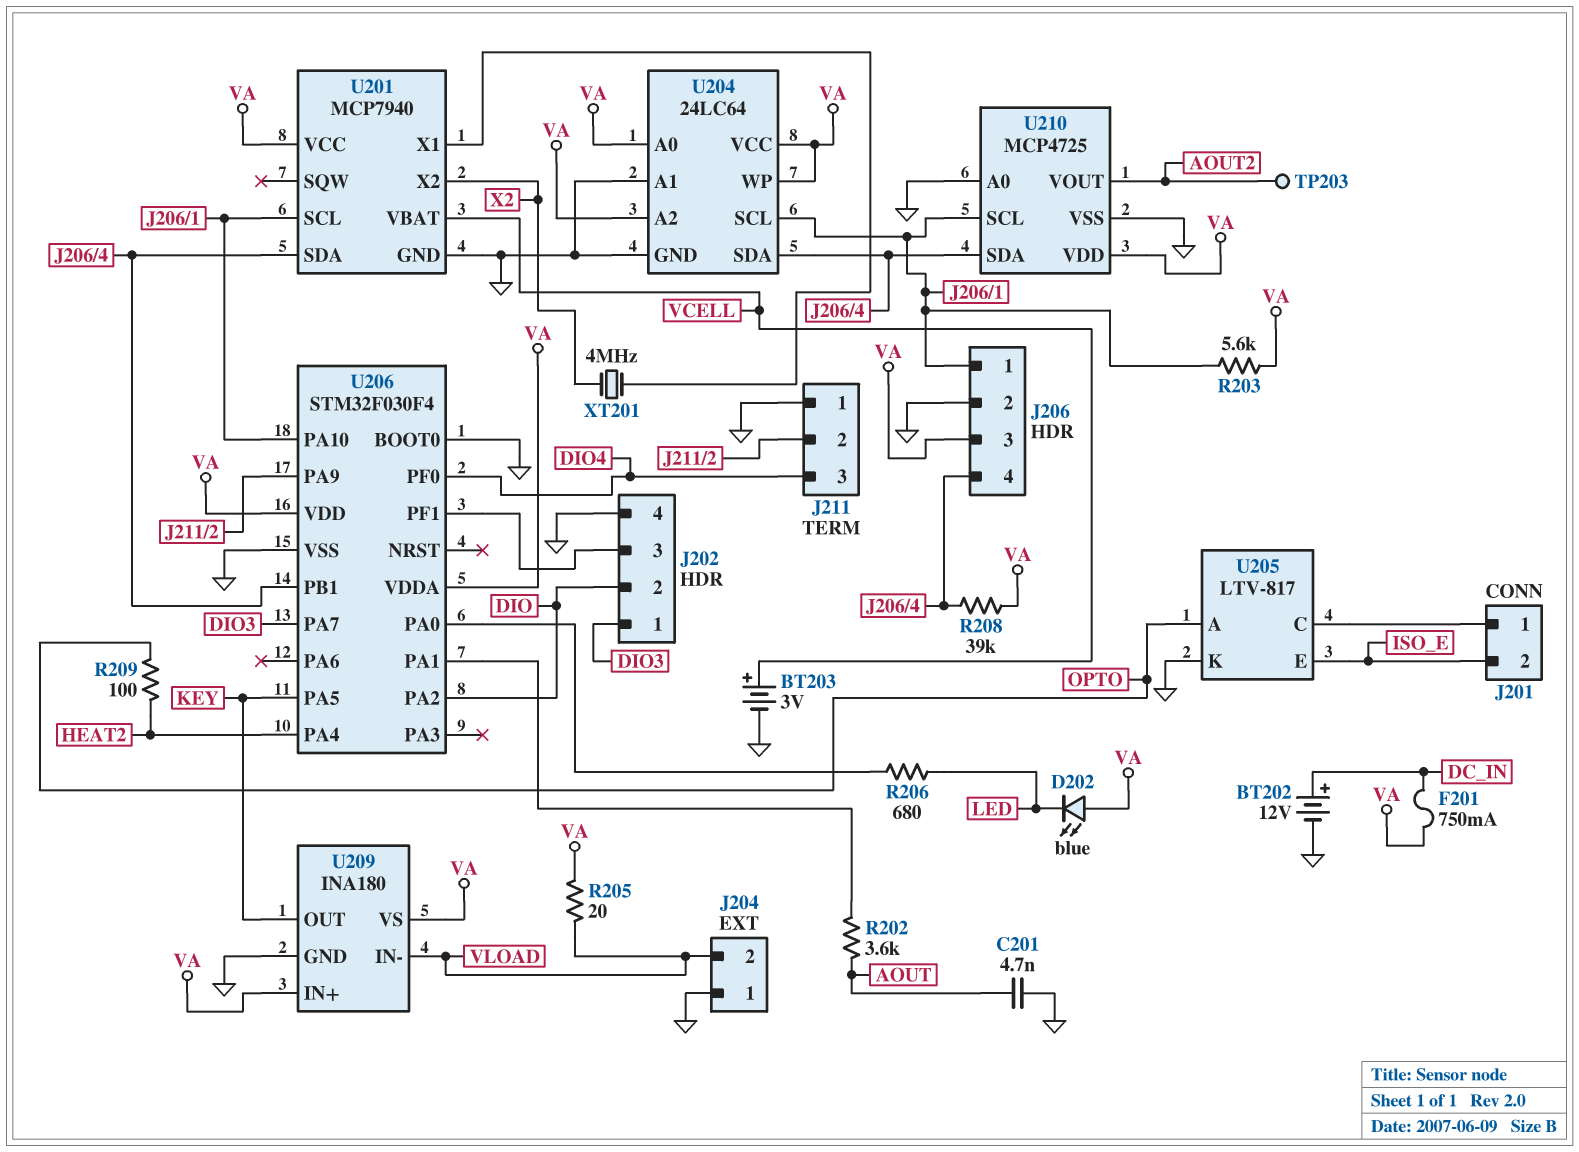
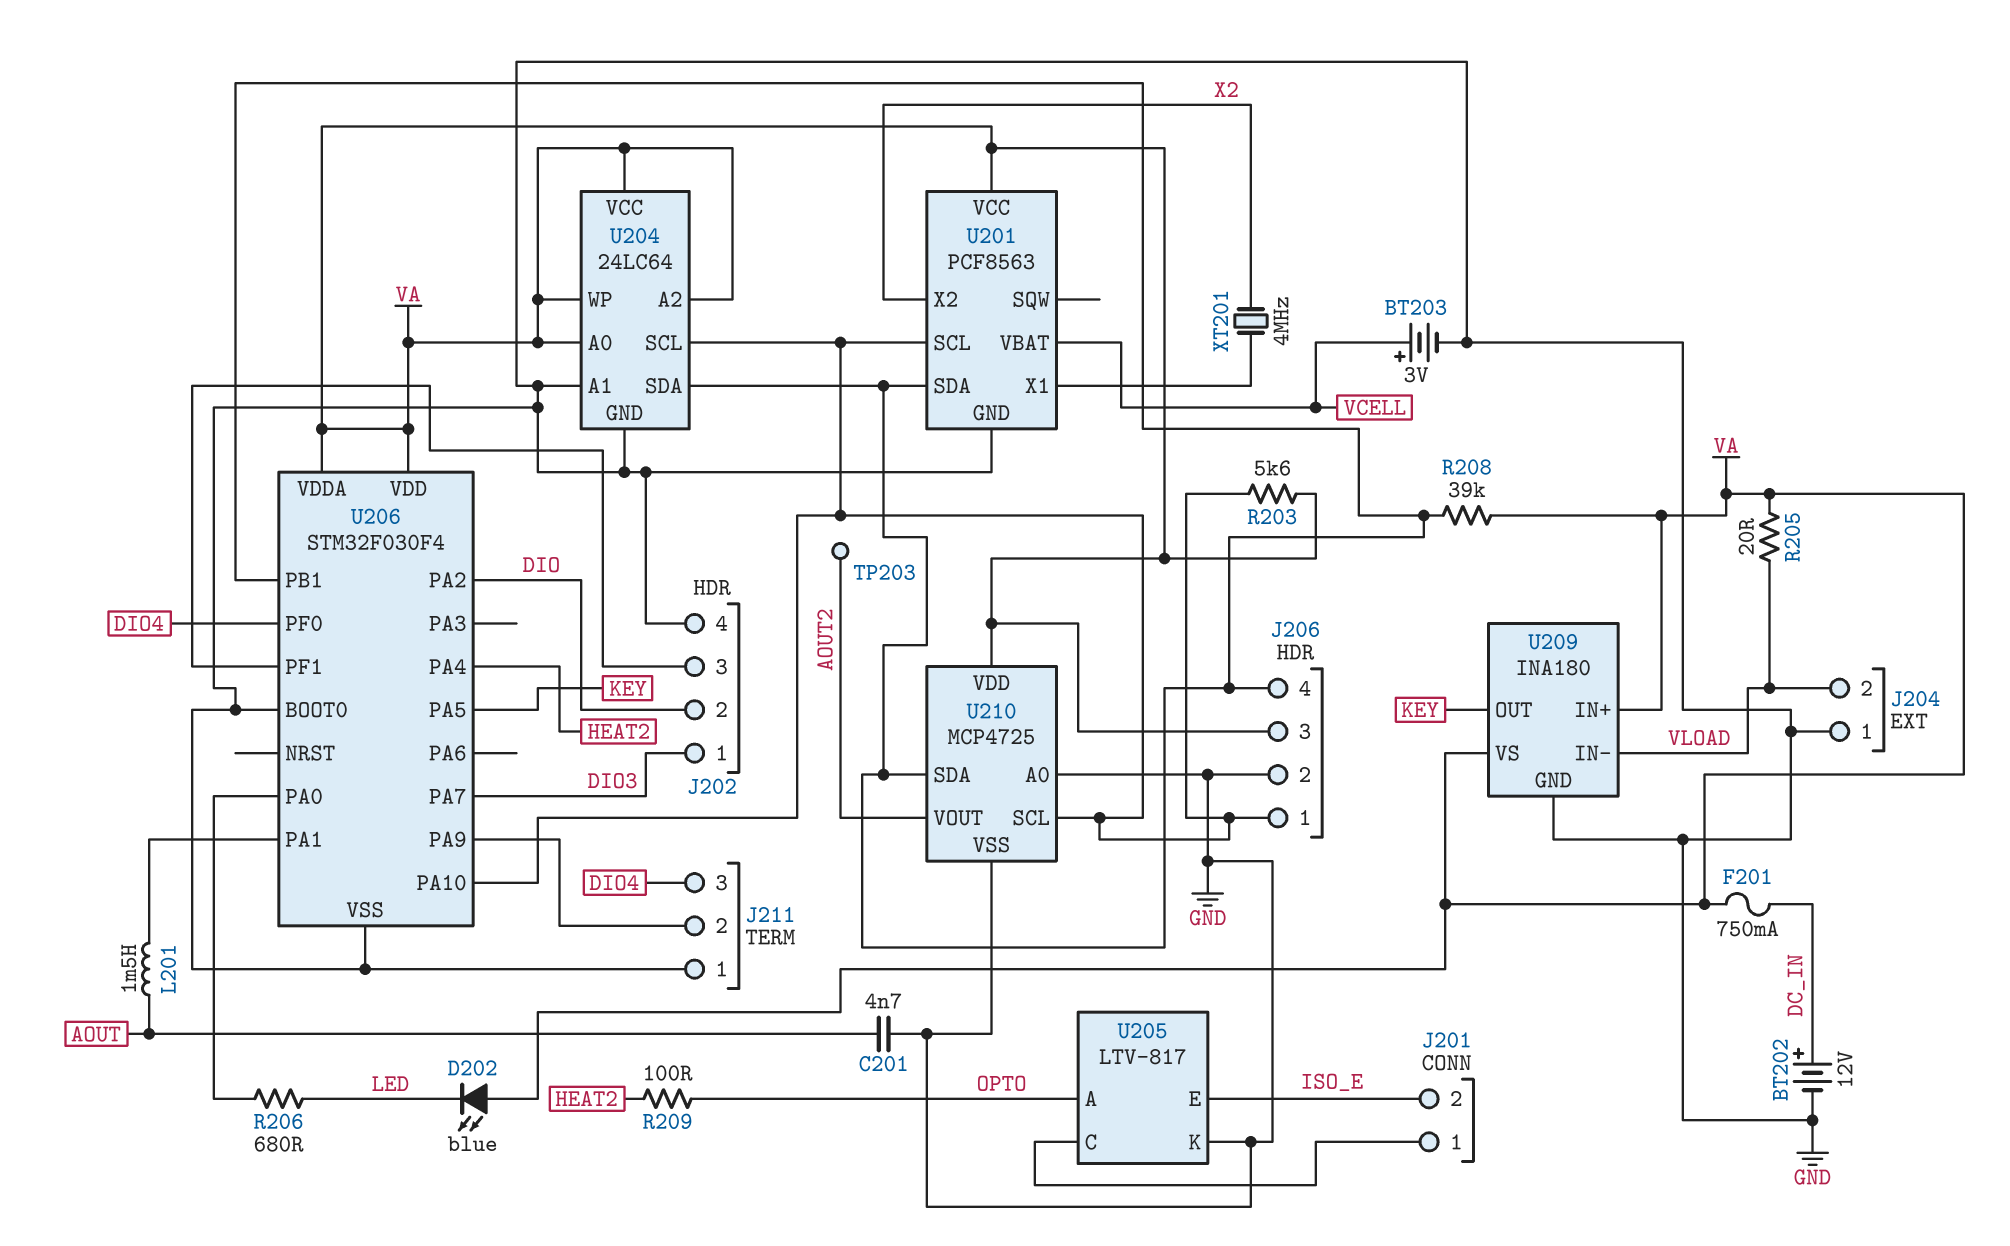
L201: none -> 1.5mH (AOUT, U206/PA1)
R202: 3.6k (AOUT, U206/PA1) -> none
U201: MCP7940 -> PCF8563

